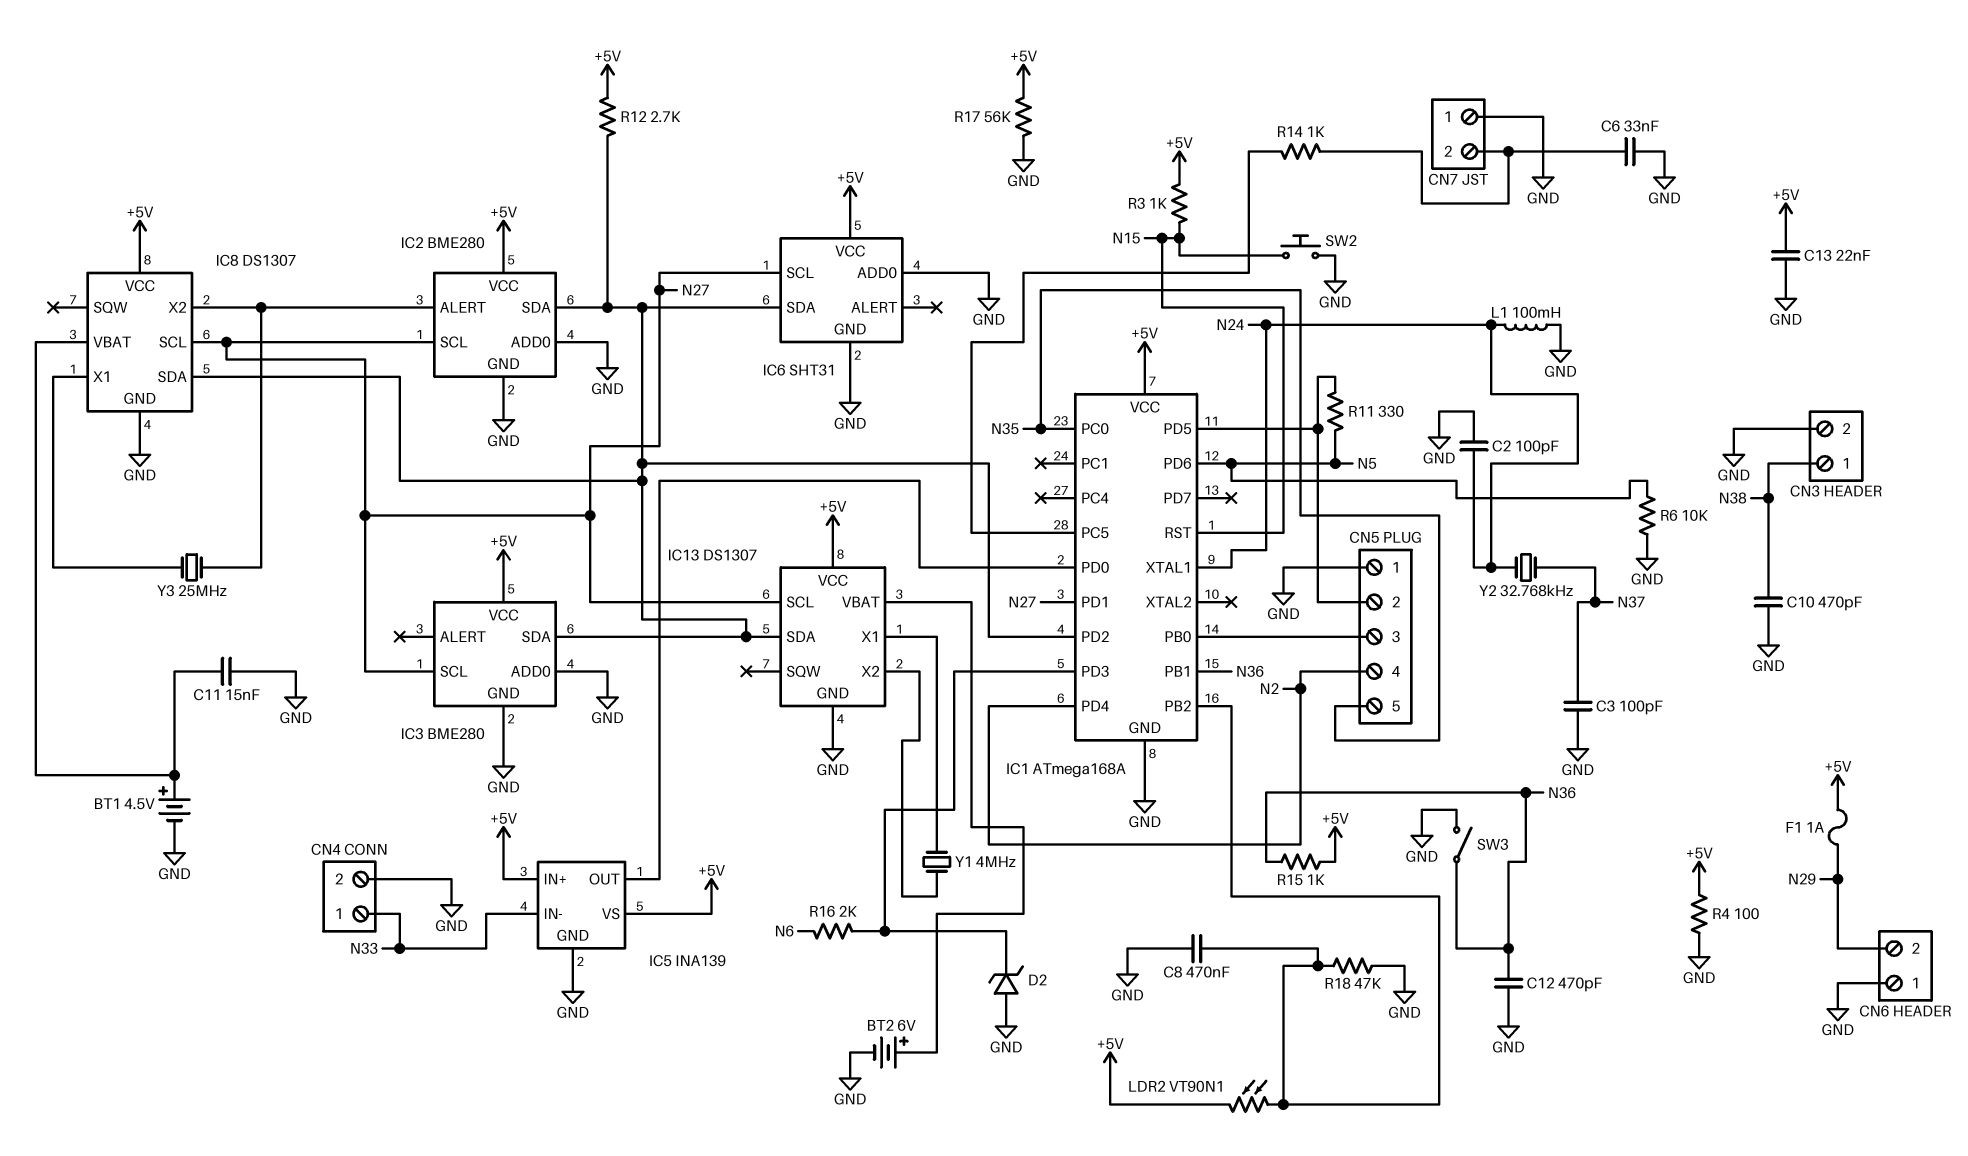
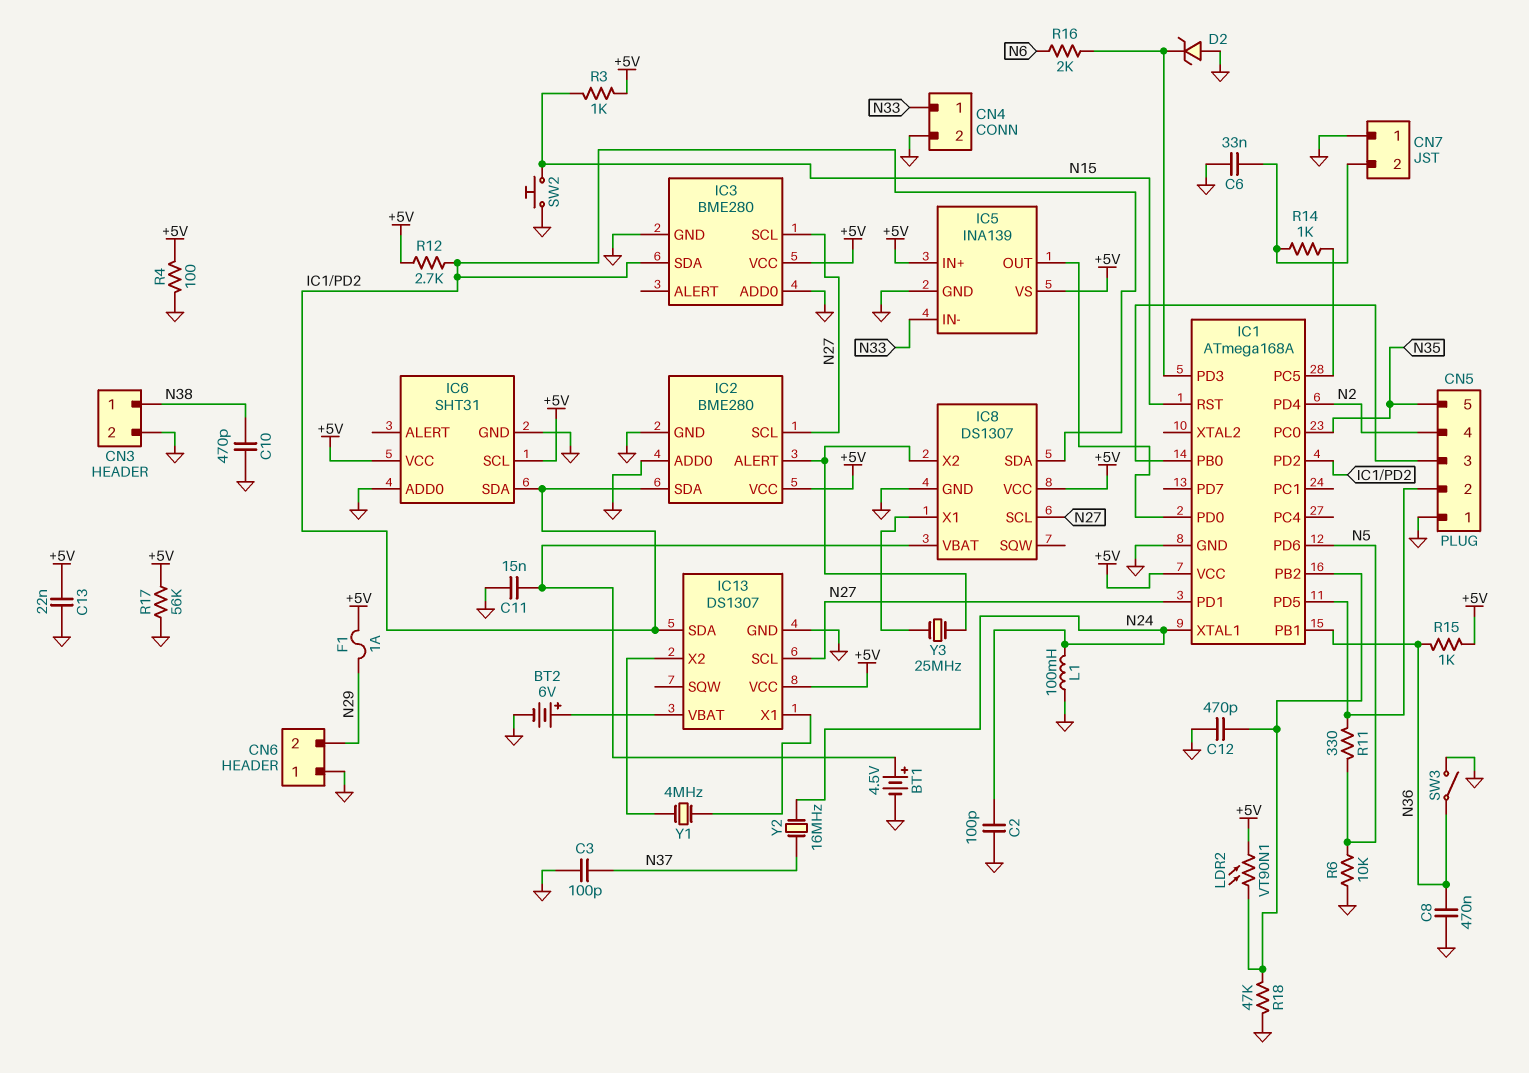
C8: 470nF (GND, IC1/PB2) -> 470nF (GND, N36)
C12: 470pF (GND, N36) -> 470pF (GND, IC1/PB2)
IC6 pin SCL: N27 -> +5V
Y2: 32.768kHz (N24, N37) -> 16MHz (N24, N37)

